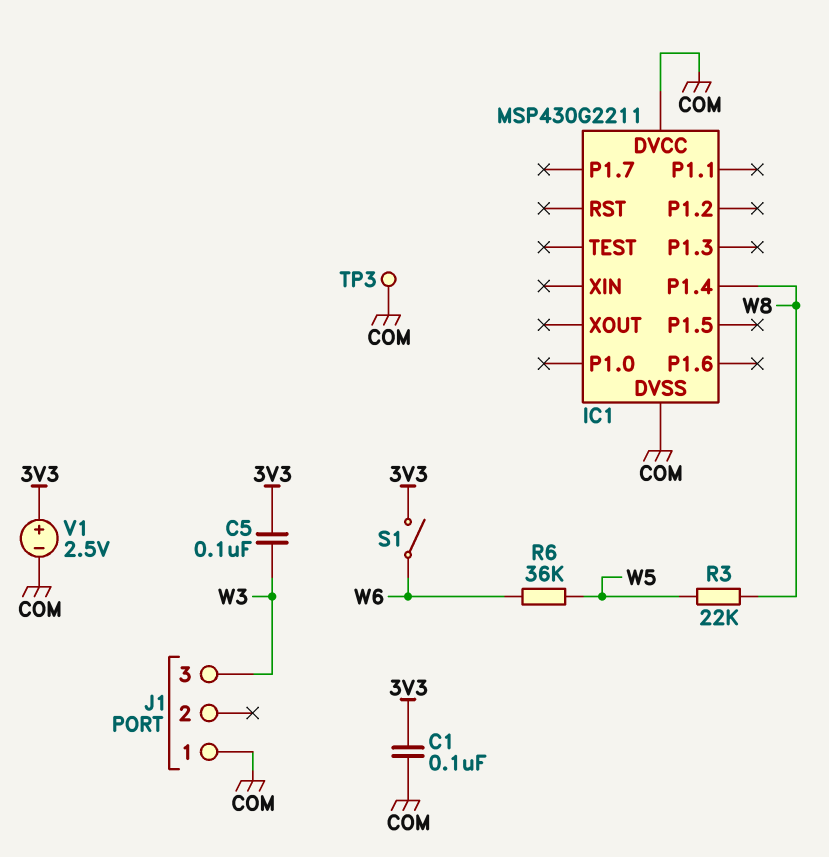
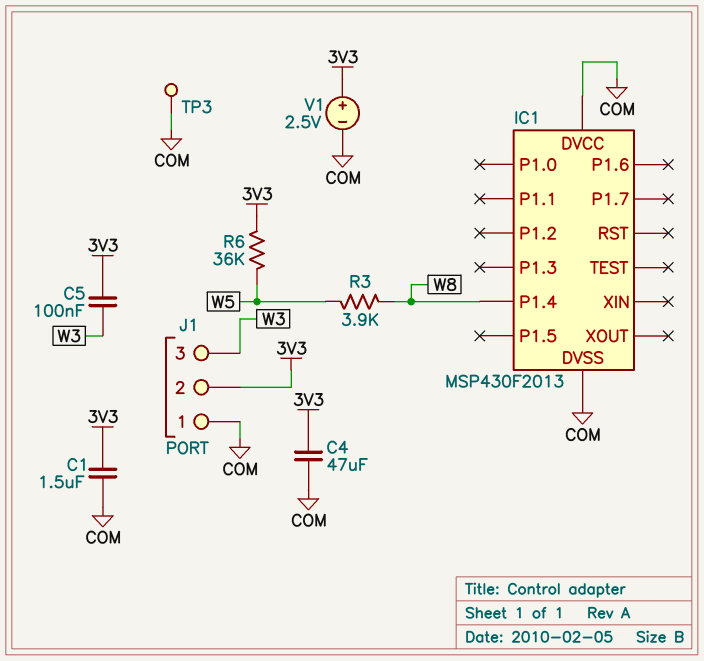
C1: 100nF (3V3, COM) -> 1.5uF (3V3, COM)
C4: none -> 47uF (3V3, COM)
IC1: MSP430G2211 -> MSP430F2013
J1 pin 2: none -> 3V3
R3: 22k (W5, W8) -> 3.9k (W5, W8)
R6: 36k (W5, W6) -> 36k (3V3, W5)
S1: switch (3V3, W6) -> none

